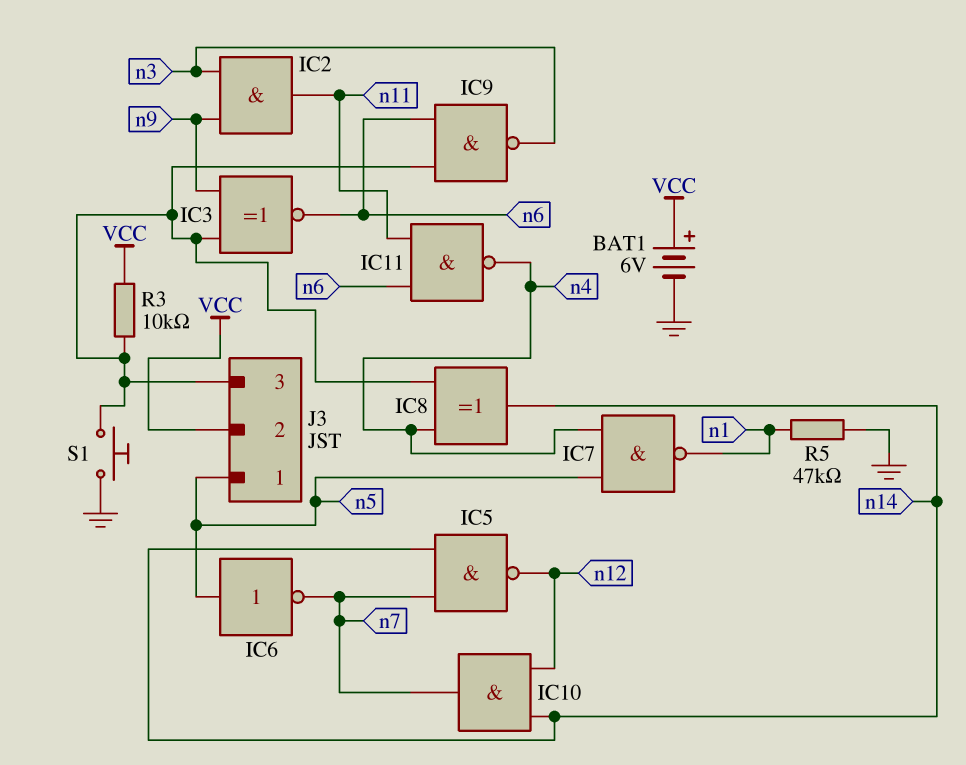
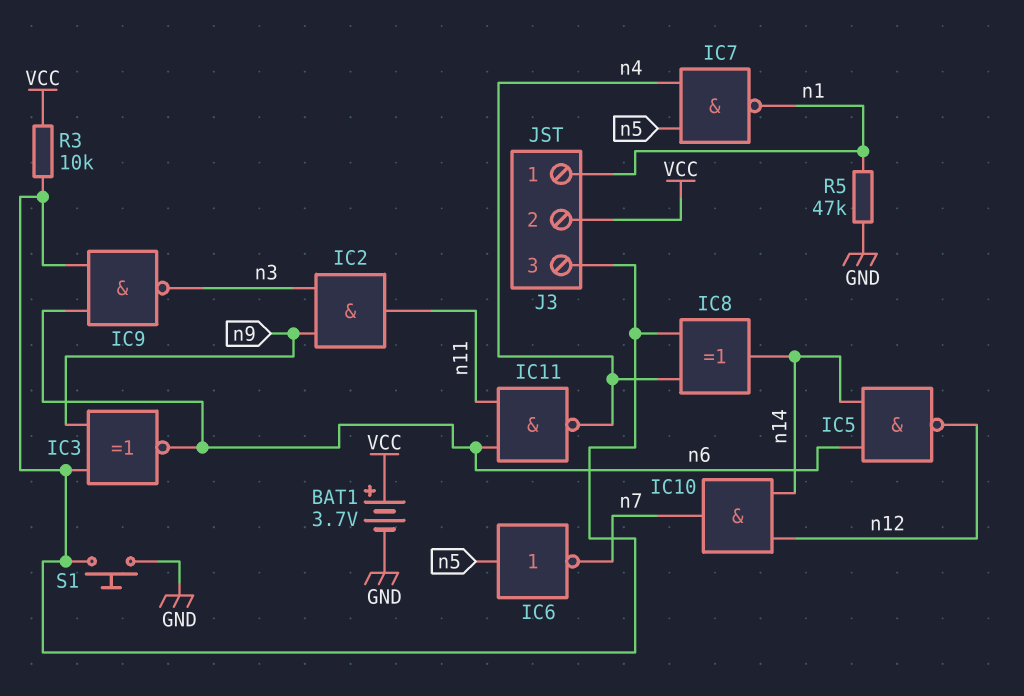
BAT1: 6V (plus VCC, minus GND) -> 3.7V (plus VCC, minus GND)
IC5: NAND (in n7, in n14, out n12) -> NAND (in n6, in n14, out n12)
J3 pin 1: n5 -> n1

